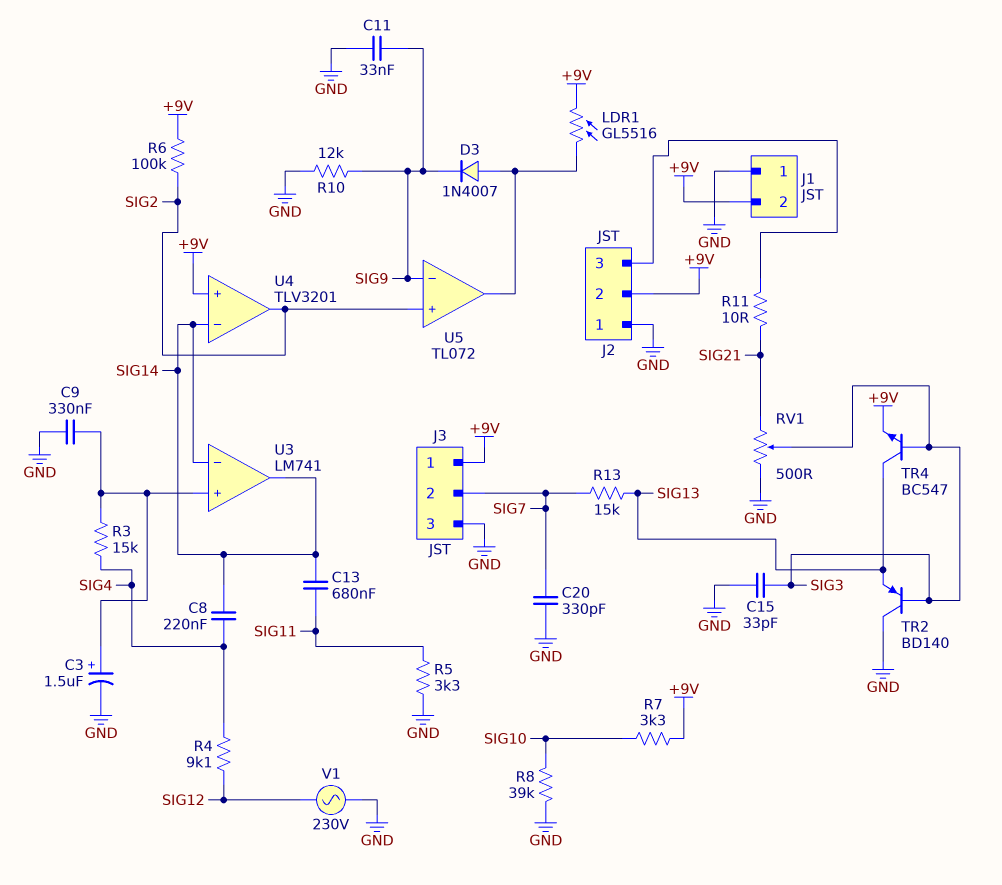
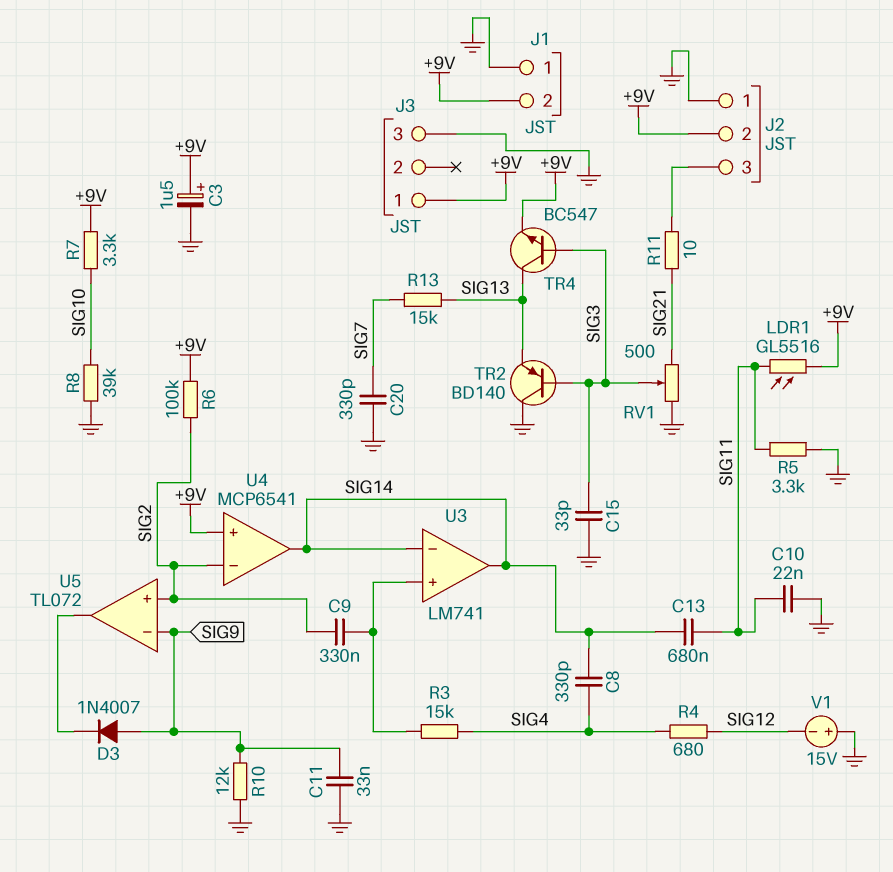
C3: 1.5uF (plus U3/in+, minus GND) -> 1.5uF (plus +9V, minus GND)
C8: 220nF (SIG4, SIG14) -> 330pF (SIG4, SIG14)
C9: 330nF (GND, U3/in+) -> 330nF (SIG2, U3/in+)
C10: none -> 22nF (GND, SIG11)
D3: diode 1N4007 (A U5/out, K SIG9) -> diode 1N4007 (A SIG9, K U5/out)
J3 pin 2: SIG7 -> none
LDR1: GL5516 (+9V, U5/out) -> GL5516 (+9V, SIG11)
R4: 9.1k (SIG4, SIG12) -> 680 (SIG4, SIG12)
U4: TLV3201 -> MCP6541
U4 pin in-: SIG14 -> SIG2
U4 pin out: SIG2 -> SIG14
V1: AC 230V (GND, SIG12) -> 15V (plus GND, minus SIG12)

